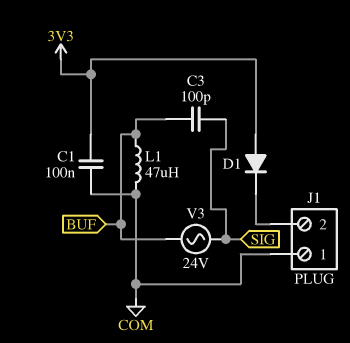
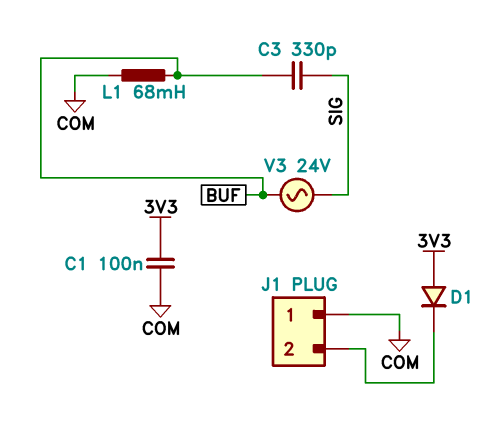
C3: 100pF (BUF, SIG) -> 330pF (BUF, SIG)
L1: 47uH (BUF, COM) -> 68mH (BUF, COM)

